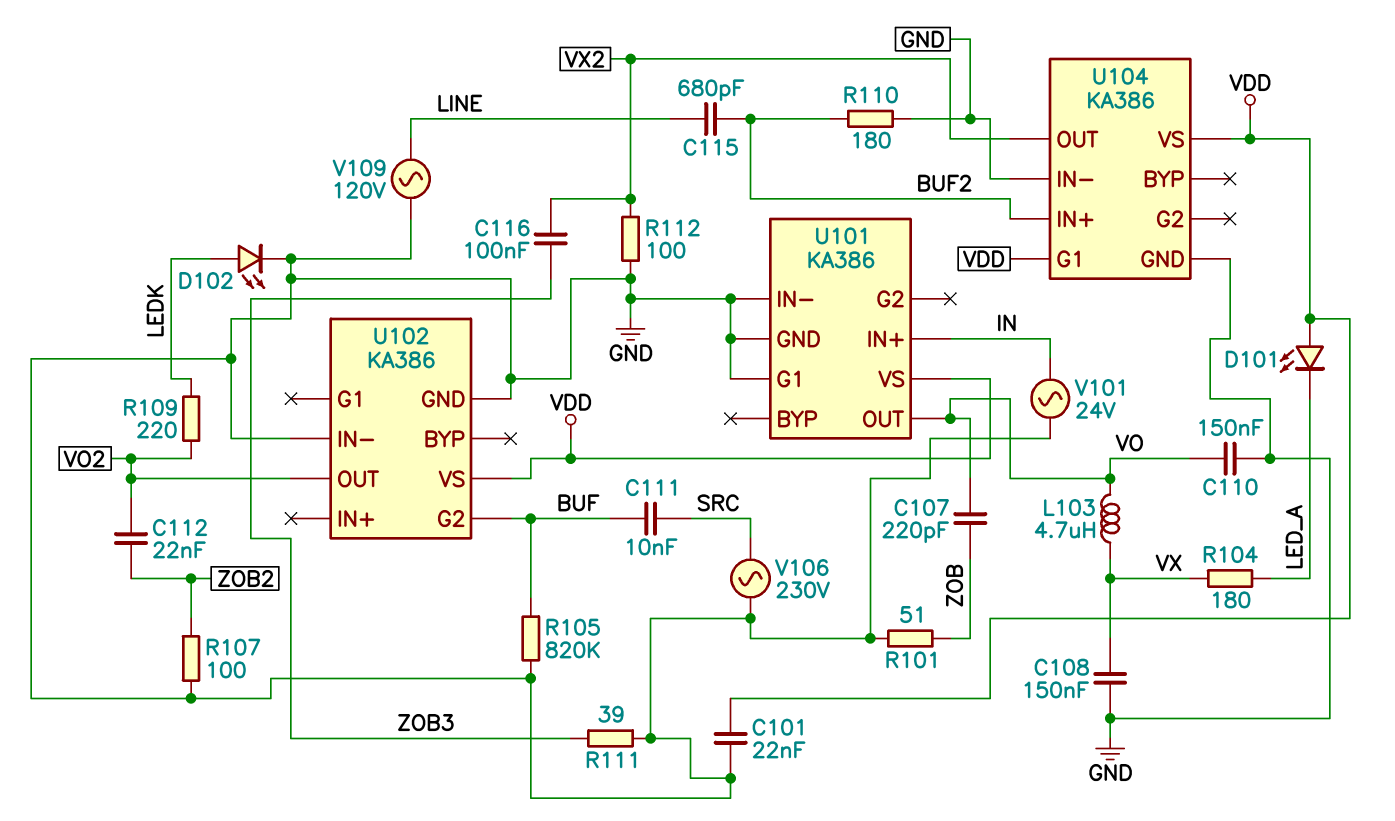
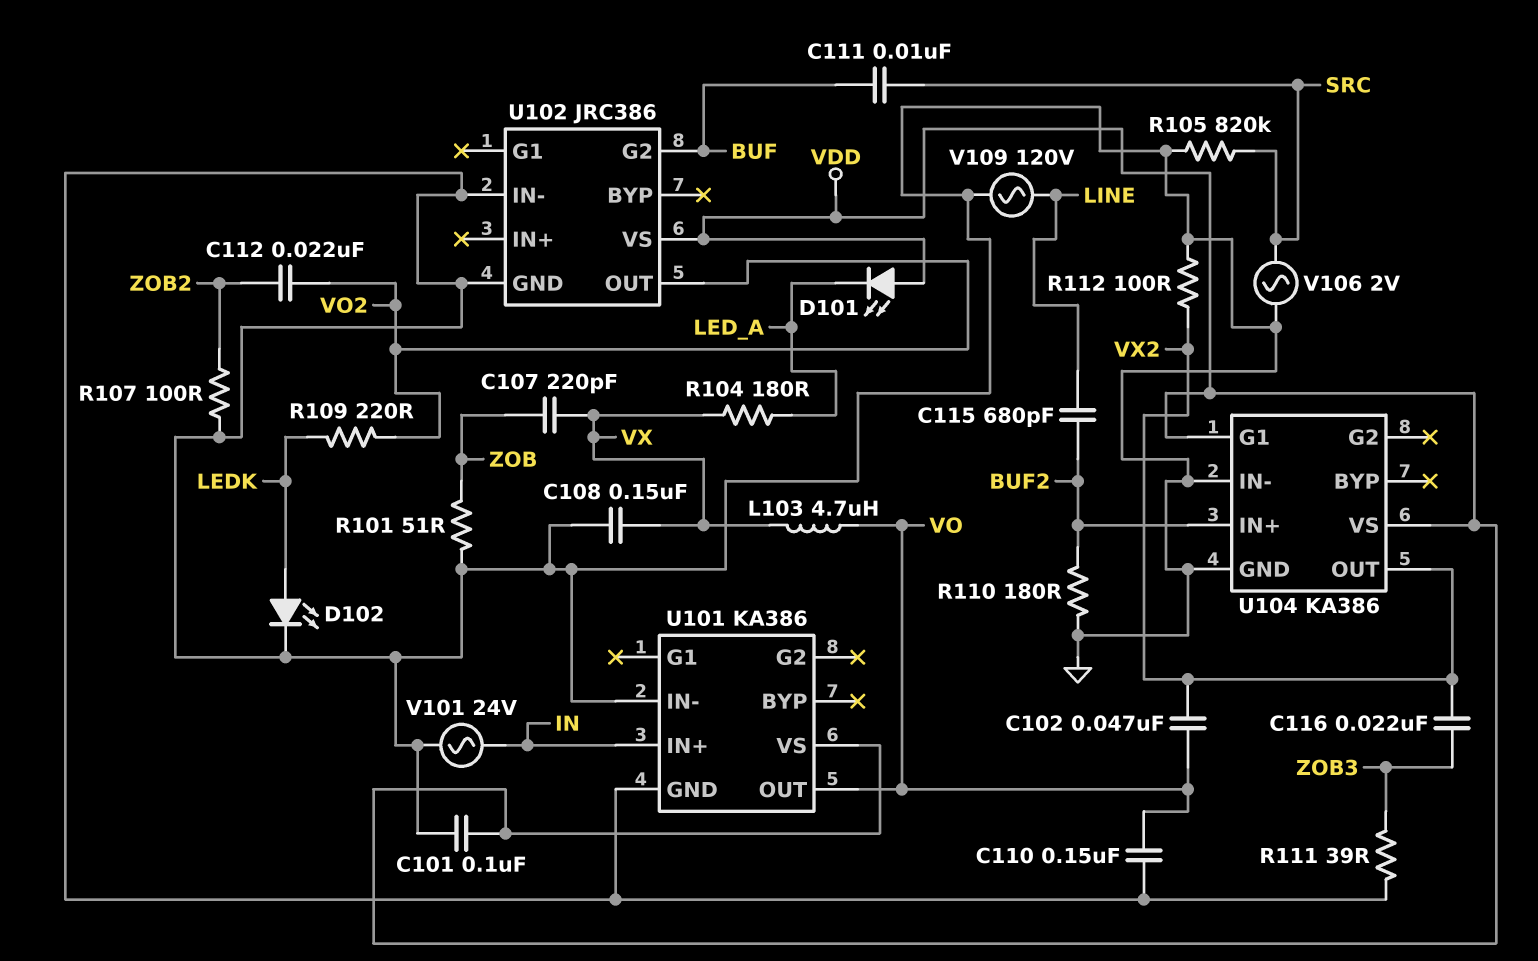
C101: 22nF (GND, VDD) -> 100nF (GND, VDD)
C102: none -> 47nF (VO, VX2)
C107: 220pF (VO, ZOB) -> 220pF (VX, ZOB)
C116: 100nF (VX2, ZOB3) -> 22nF (VX2, ZOB3)
R105: 820k (BUF, GND) -> 820k (GND, SRC)
U101 pin G1: GND -> none
U102: KA386 -> JRC386
V106: AC 230V (GND, SRC) -> AC 2V (GND, SRC)

